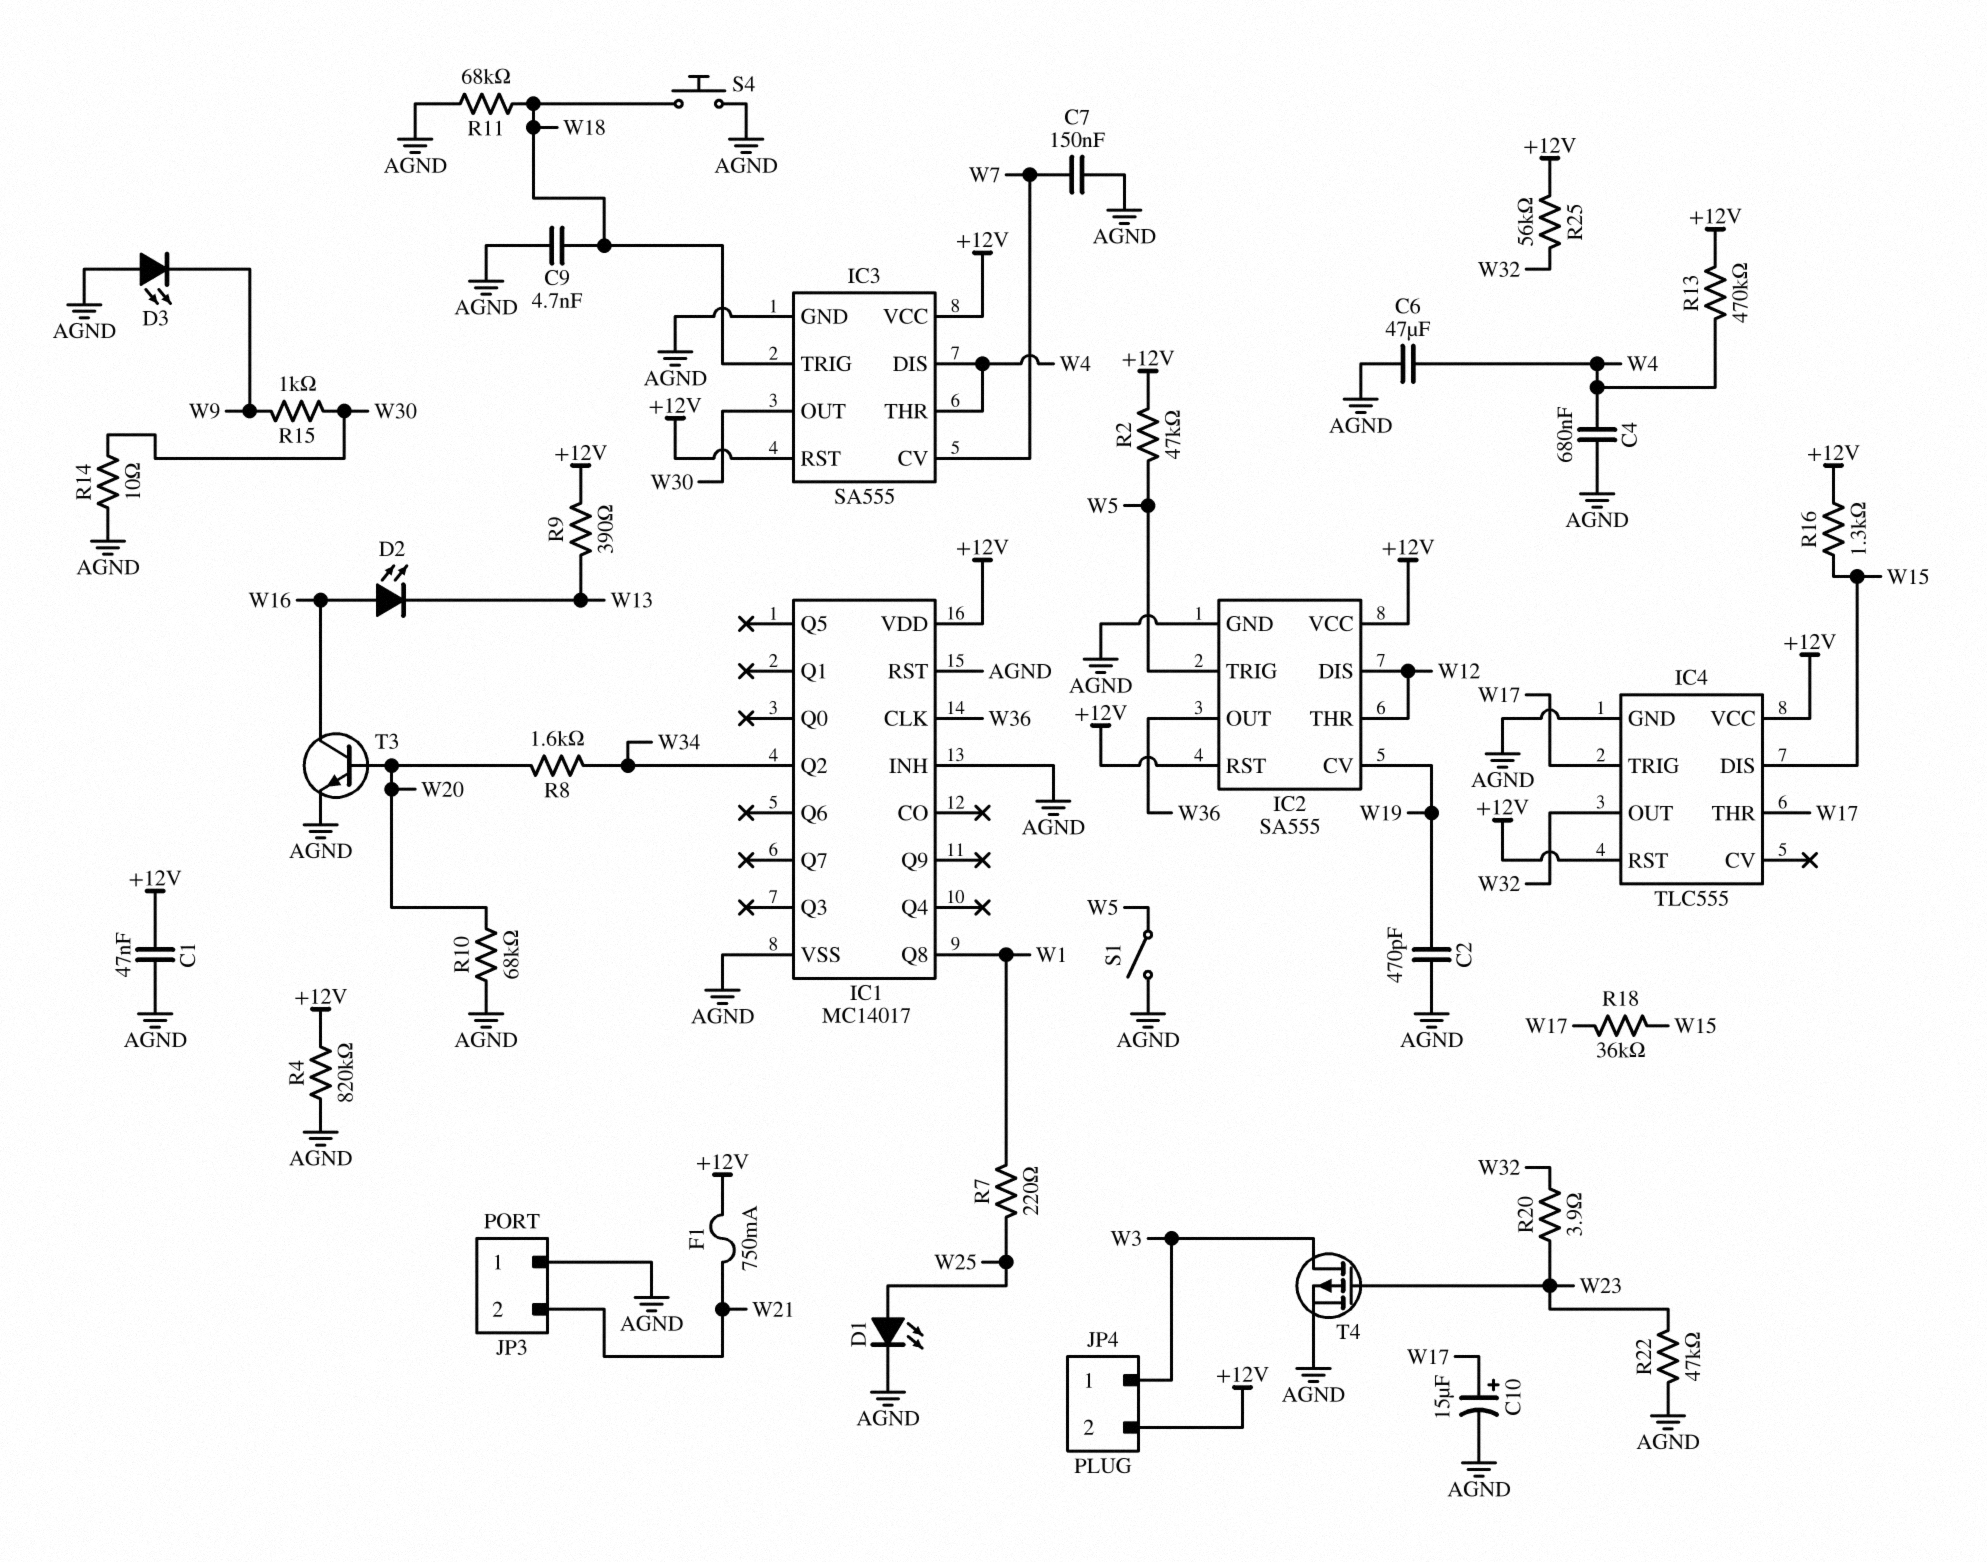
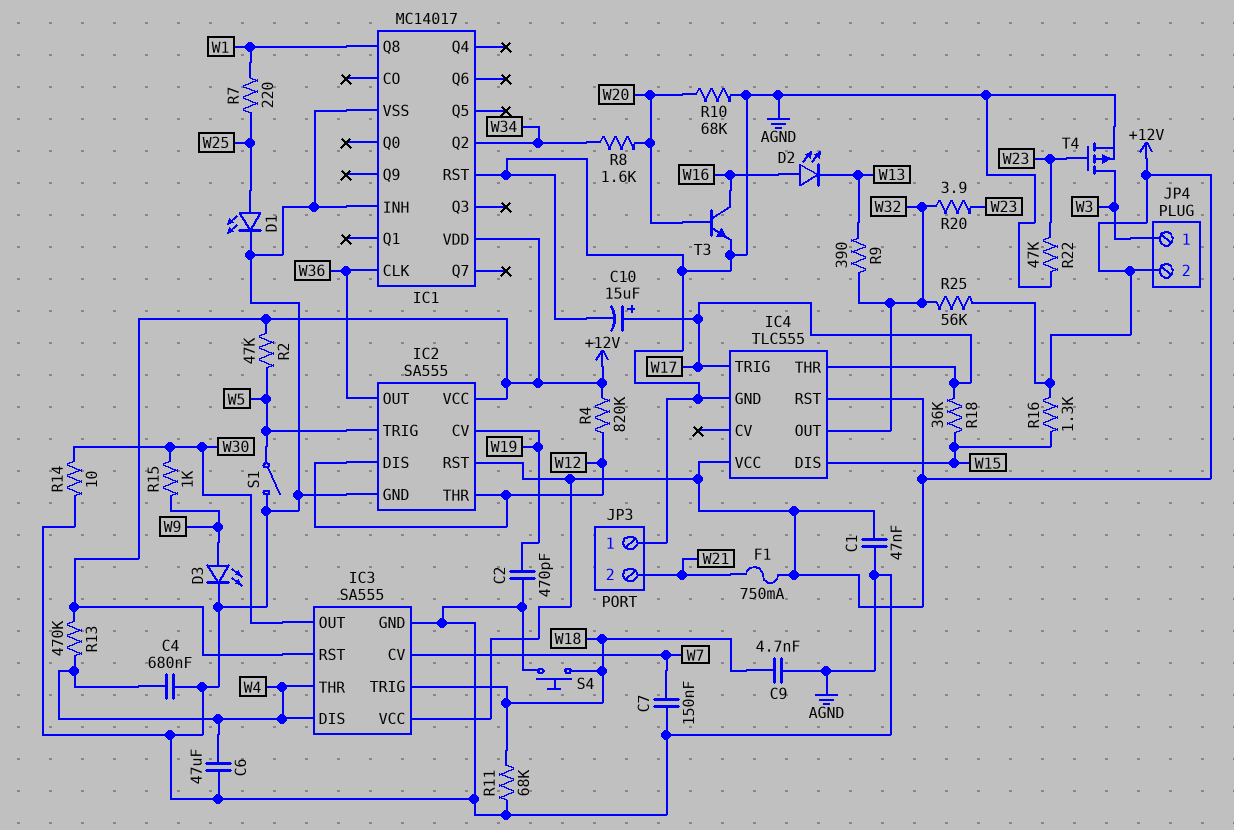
D3: LED (A AGND, K W9) -> LED (A W9, K AGND)
R4: 820k (+12V, AGND) -> 820k (+12V, W12)
R9: 390 (+12V, W13) -> 390 (W13, W32)

